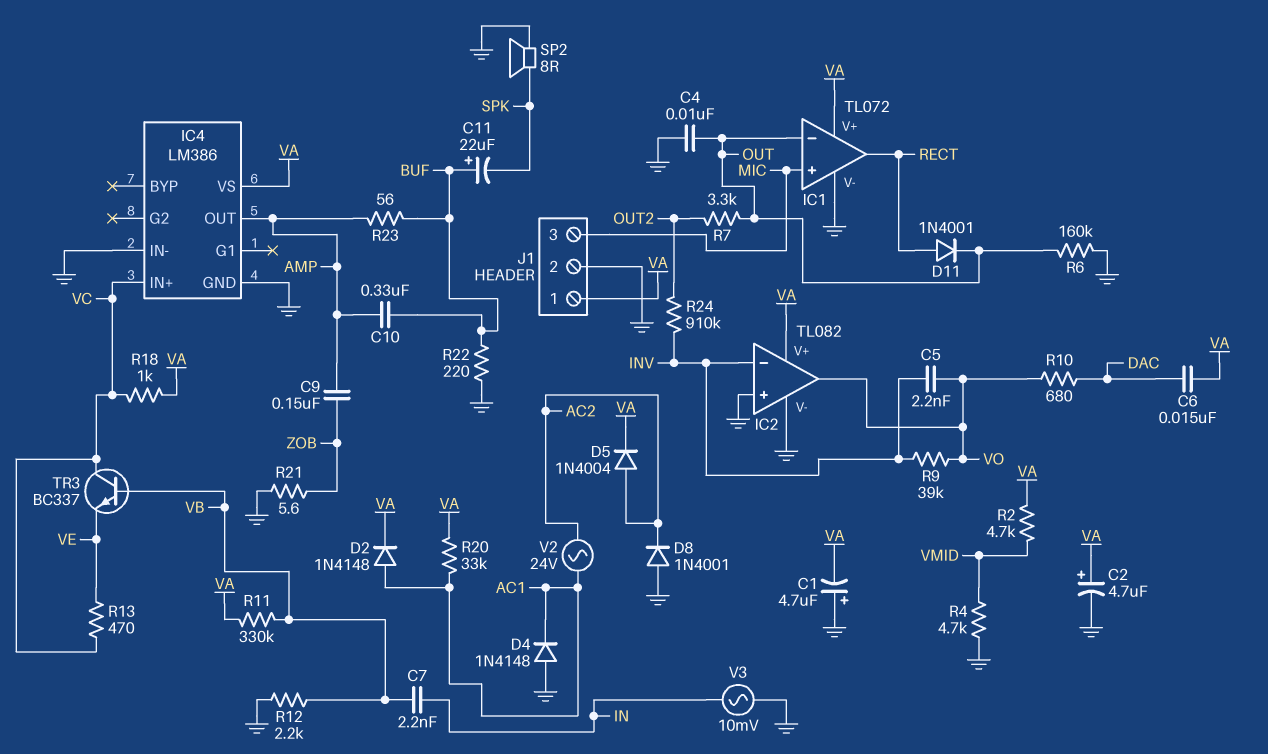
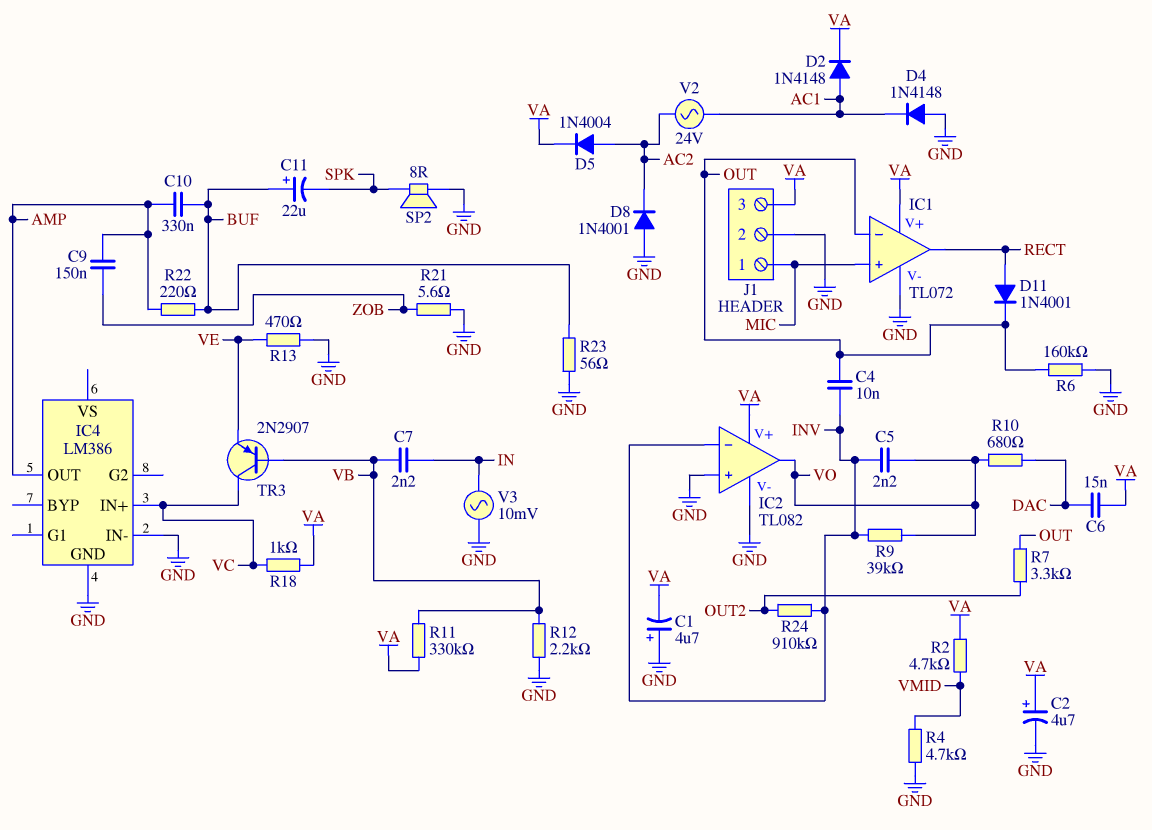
C4: 10nF (GND, OUT) -> 10nF (INV, OUT)
IC4 pin VS: VA -> none
J1 pin 1: VA -> MIC
J1 pin 3: MIC -> VA
R13: 470 (VC, VE) -> 470 (GND, VE)
R20: 33k (AC1, VA) -> none
R22: 220 (BUF, GND) -> 220 (AMP, BUF)
R23: 56 (AMP, BUF) -> 56 (BUF, GND)
TR3: NPN BC337 (B VB, C VC, E VE) -> PNP 2N2907 (B VB, C VC, E VE)

